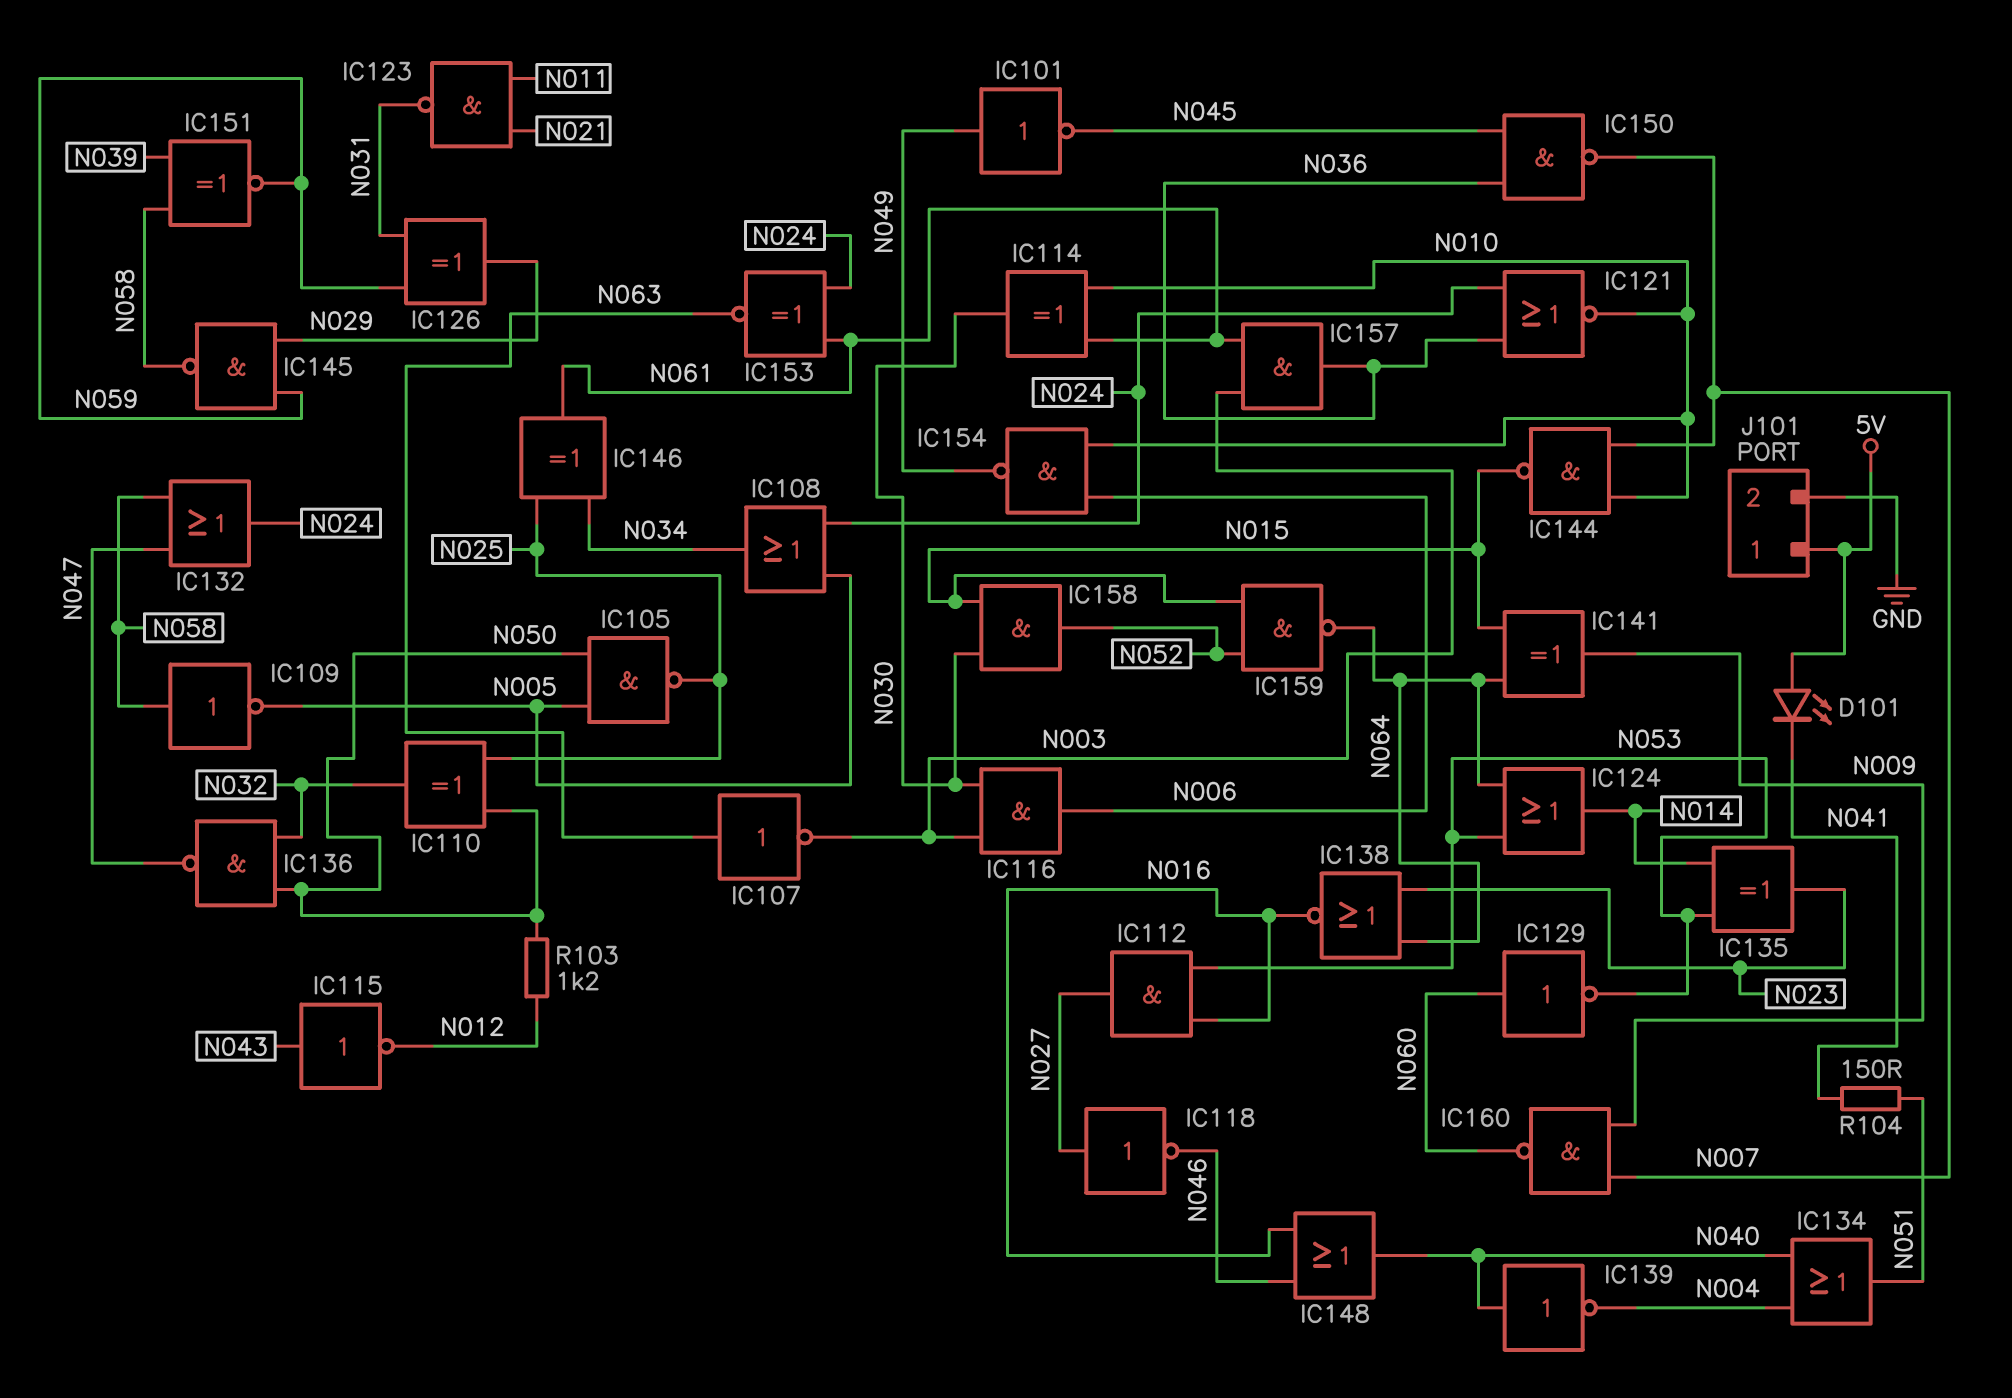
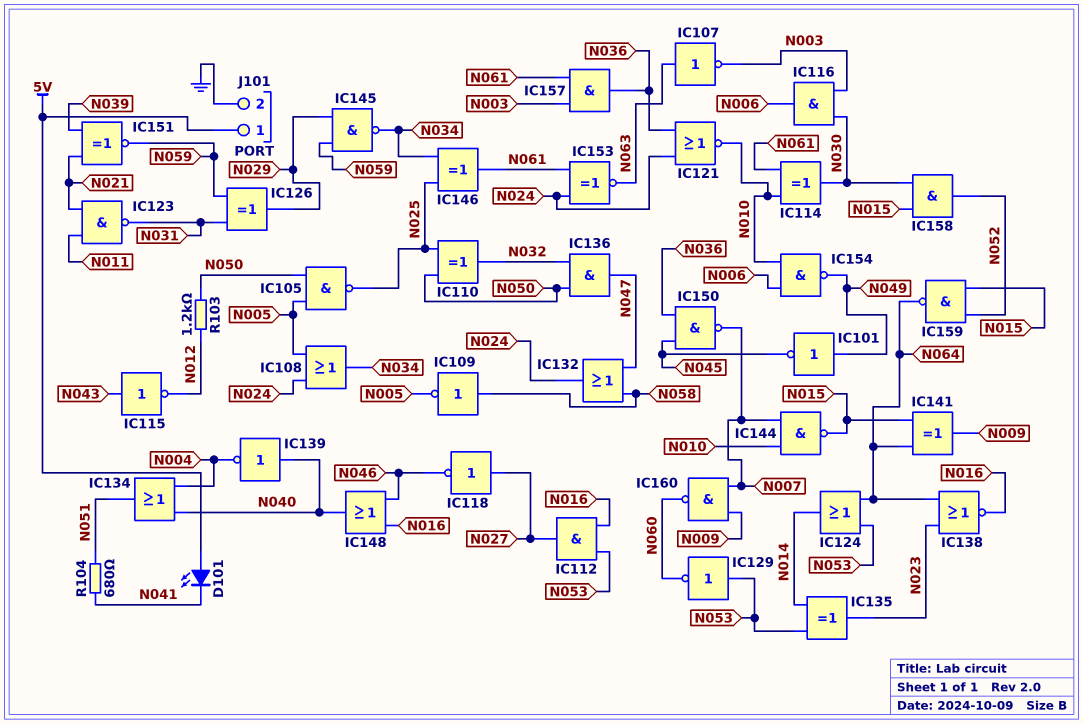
IC129: NOT (in N060, out N053) -> NOT (in N053, out N060)
IC136: NAND (in N032, in N050, out N047) -> AND (in N032, in N050, out N047)
IC145: NAND (in N029, in N059, out N058) -> NAND (in N029, in N059, out N034)
IC151: XNOR (in N039, in N058, out N059) -> XNOR (in N021, in N039, out N059)
R104: 150 (N041, N051) -> 680 (N041, N051)

